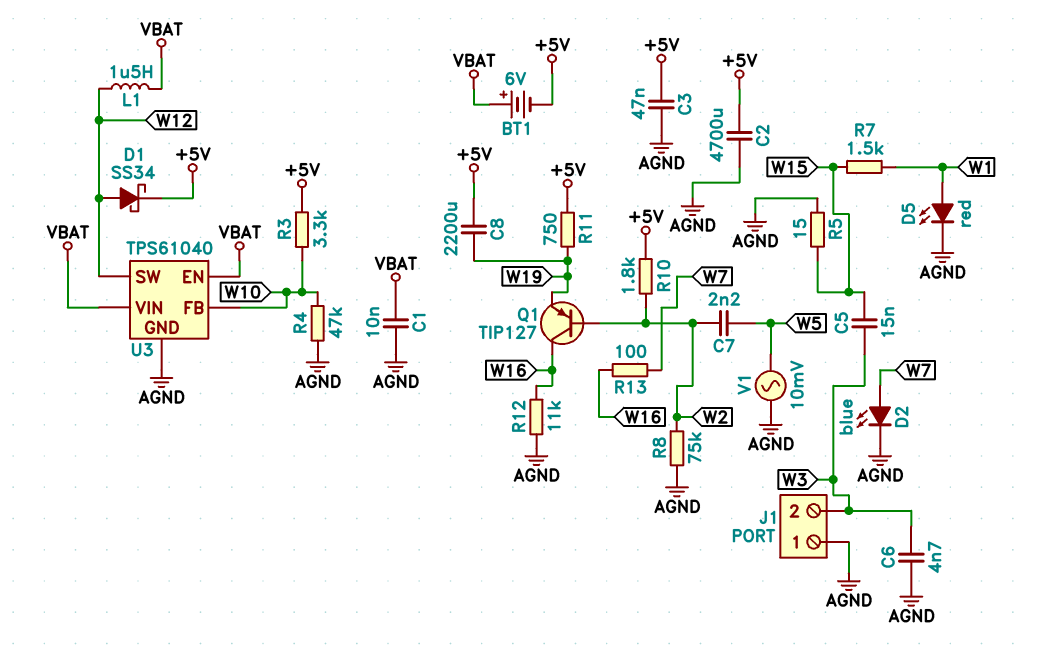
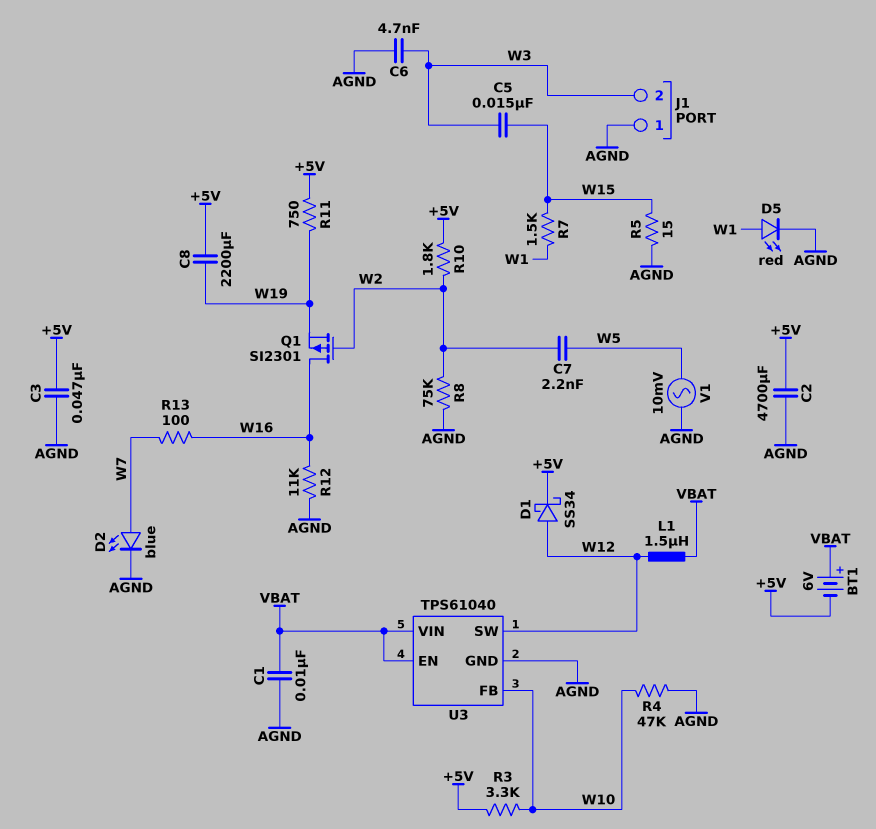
Q1: PNP TIP127 (B W2, C W16, E W19) -> PMOS SI2301 (G W2, D W16, S W19)

